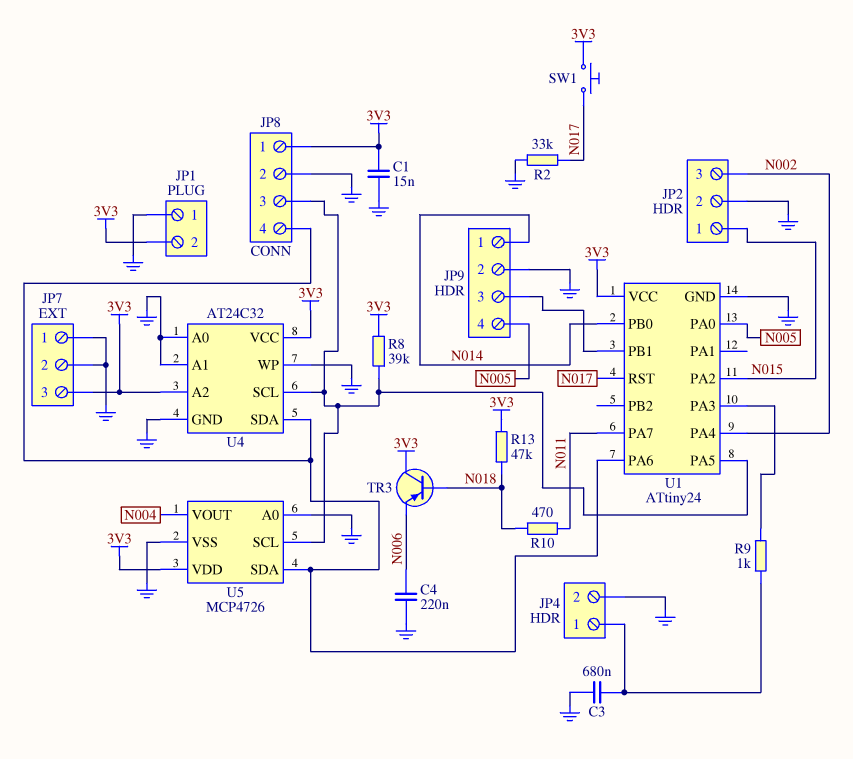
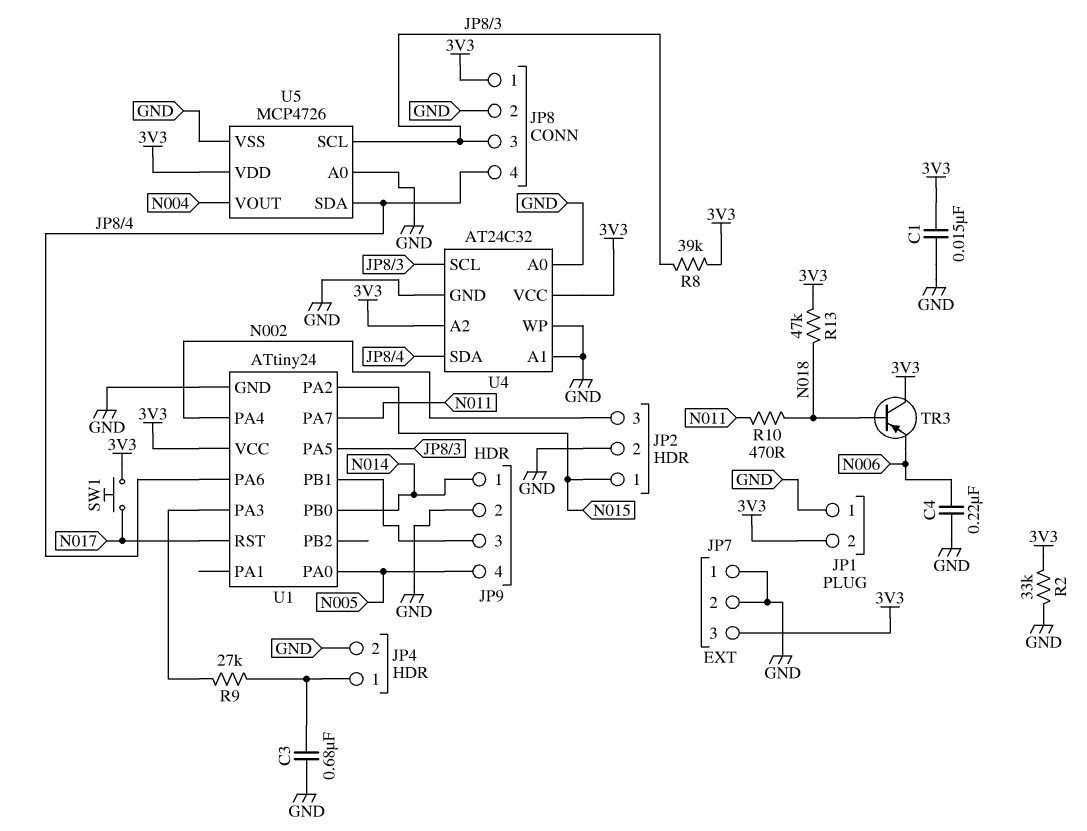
R2: 33k (GND, N017) -> 33k (3V3, GND)
R9: 1k (JP4/1, U1/PA3) -> 27k (JP4/1, U1/PA3)

